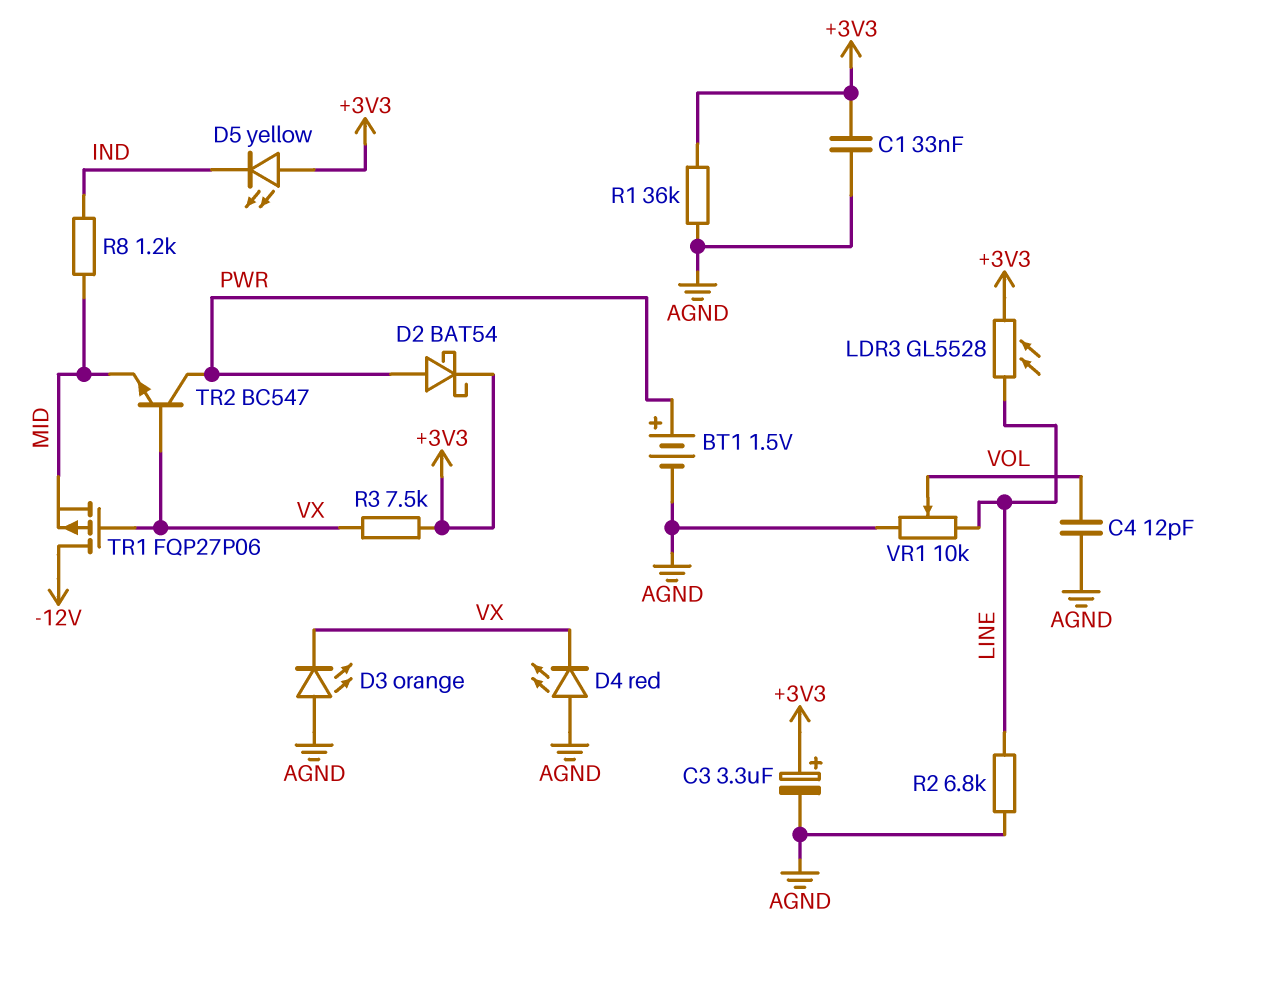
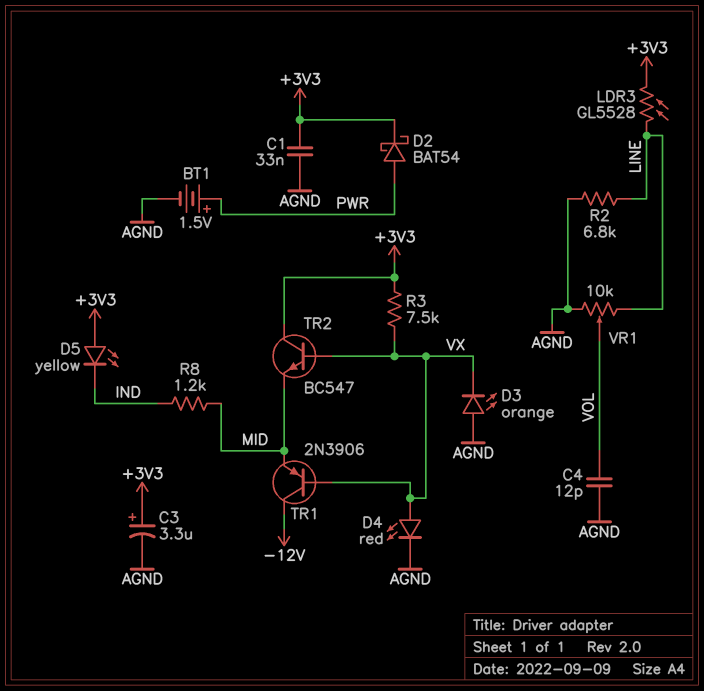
D4: LED red (A AGND, K VX) -> LED red (A VX, K AGND)
R1: 36k (+3V3, AGND) -> none
TR1: PMOS FQP27P06 (G VX, D -12V, S MID) -> PNP 2N3906 (B VX, C -12V, E MID)
TR2: NPN BC547 (B VX, C PWR, E MID) -> NPN BC547 (B VX, C +3V3, E MID)

